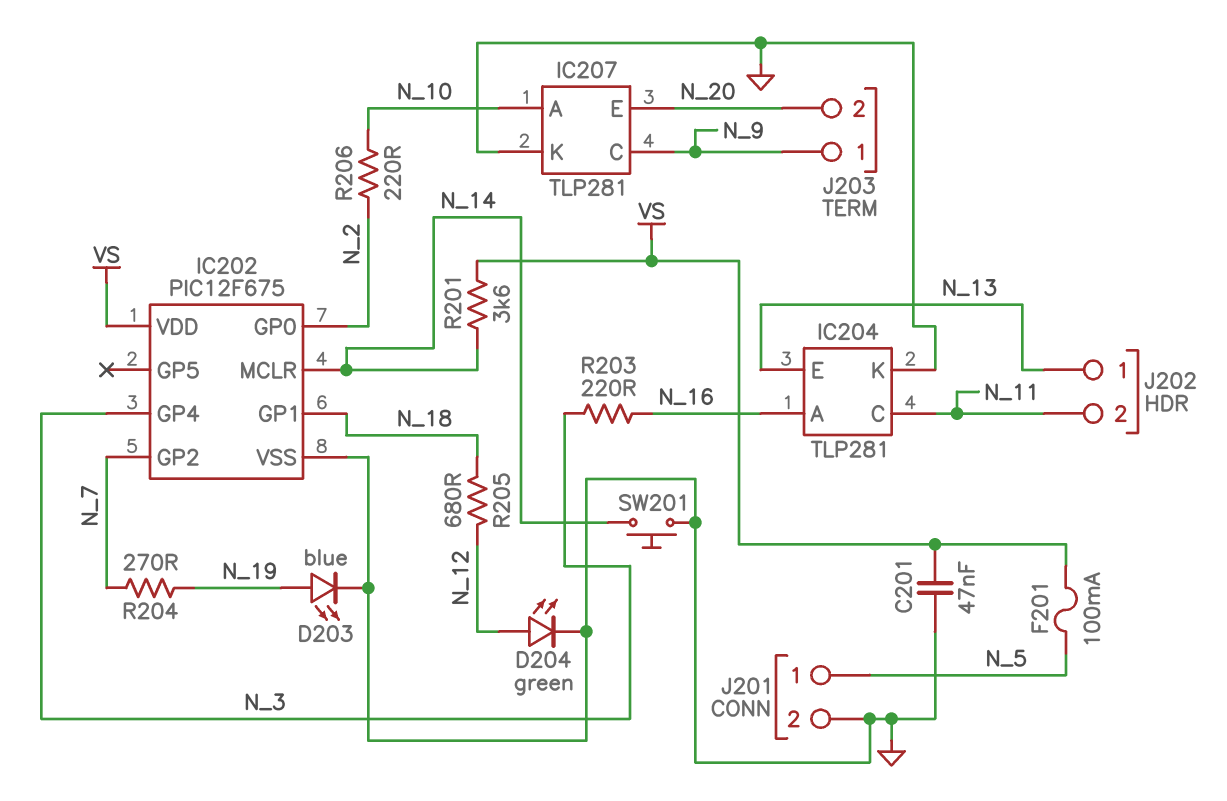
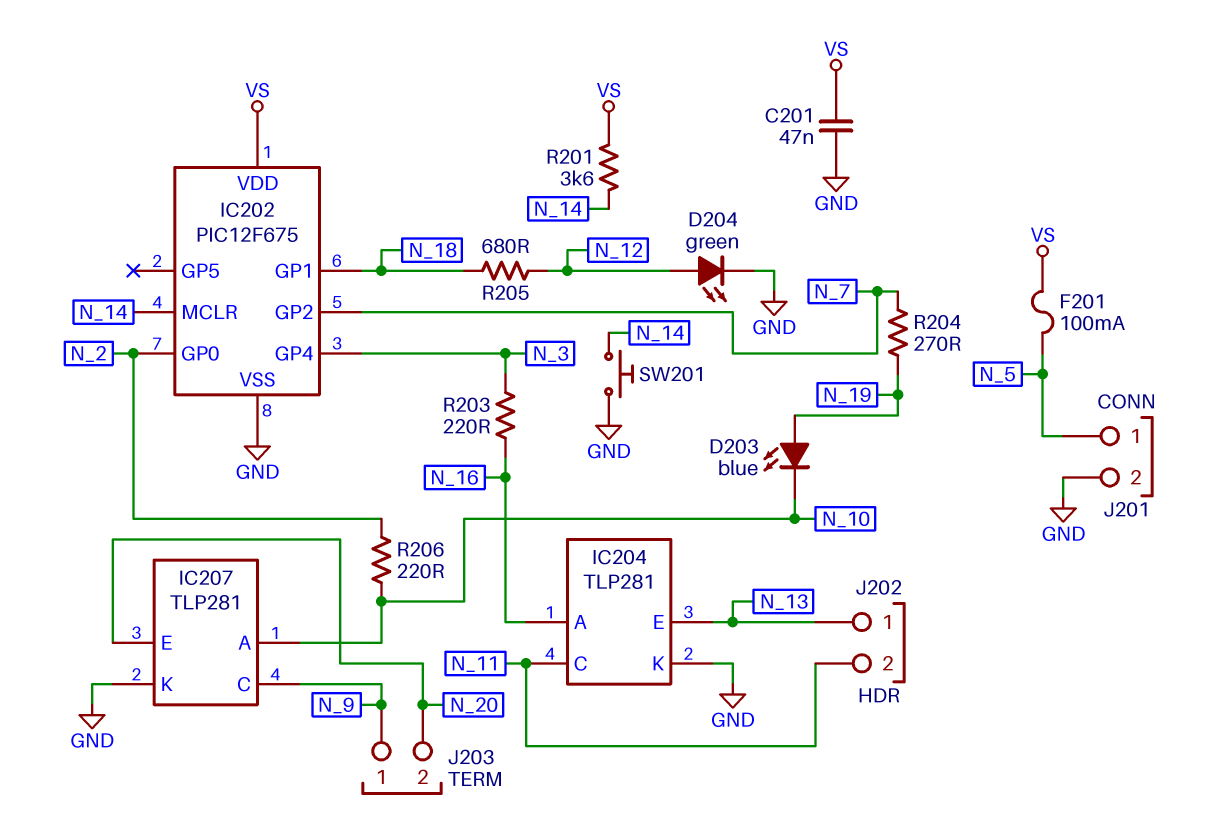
D203: LED blue (A N_19, K GND) -> LED blue (A N_19, K N_10)

